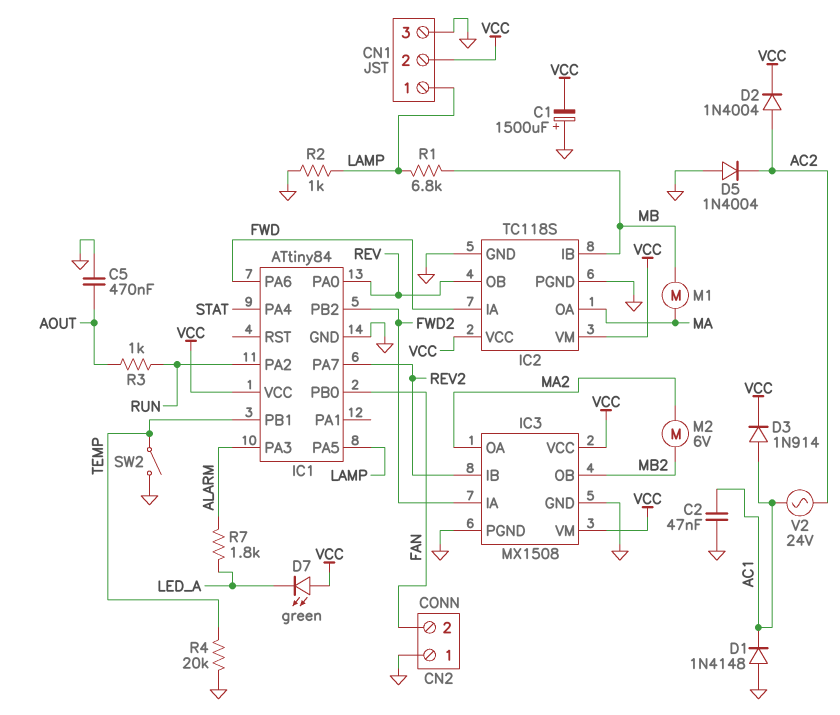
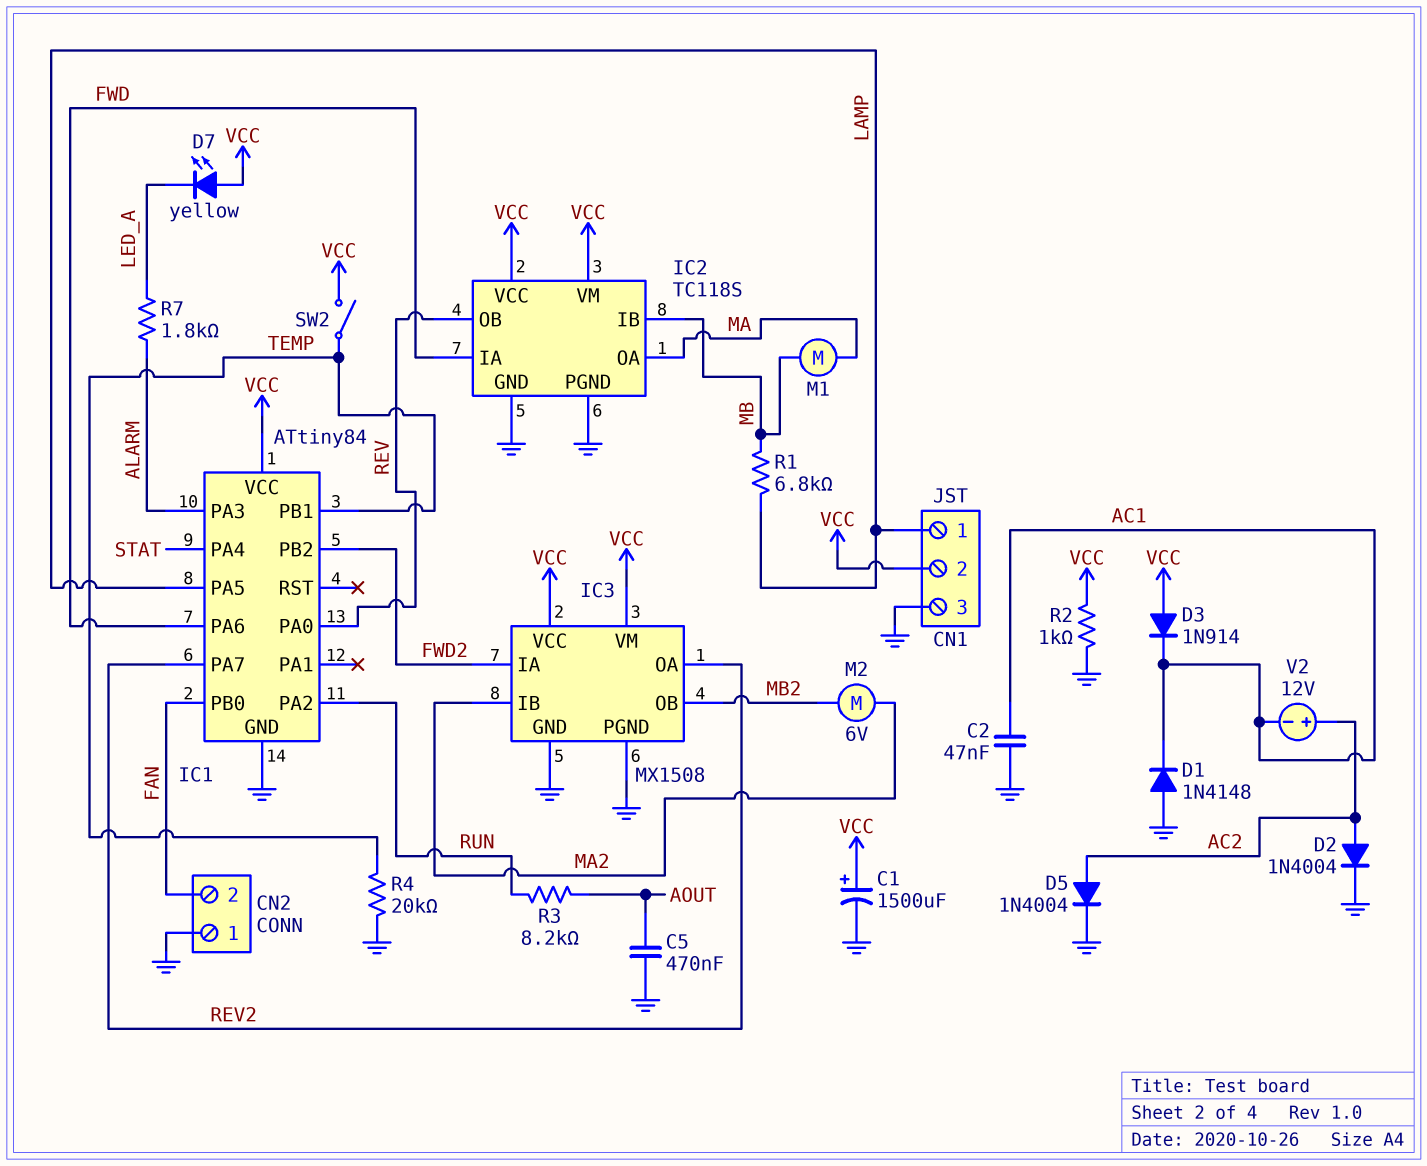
C1: 1500uF (plus GND, minus VCC) -> 1500uF (plus VCC, minus GND)
D2: diode 1N4004 (A AC2, K VCC) -> diode 1N4004 (A AC2, K GND)
D3: diode 1N914 (A AC1, K VCC) -> diode 1N914 (A VCC, K AC1)
D5: diode 1N4004 (A GND, K AC2) -> diode 1N4004 (A AC2, K GND)
D7: LED green (A VCC, K LED_A) -> LED yellow (A VCC, K LED_A)
IC3 pin IB: REV2 -> MA2
IC3 pin OA: MA2 -> REV2
R2: 1k (GND, LAMP) -> 1k (GND, VCC)
R3: 1k (AOUT, RUN) -> 8.2k (AOUT, RUN)
SW2: switch (GND, TEMP) -> switch (TEMP, VCC)
V2: AC 24V (AC1, AC2) -> 12V (plus AC2, minus AC1)

